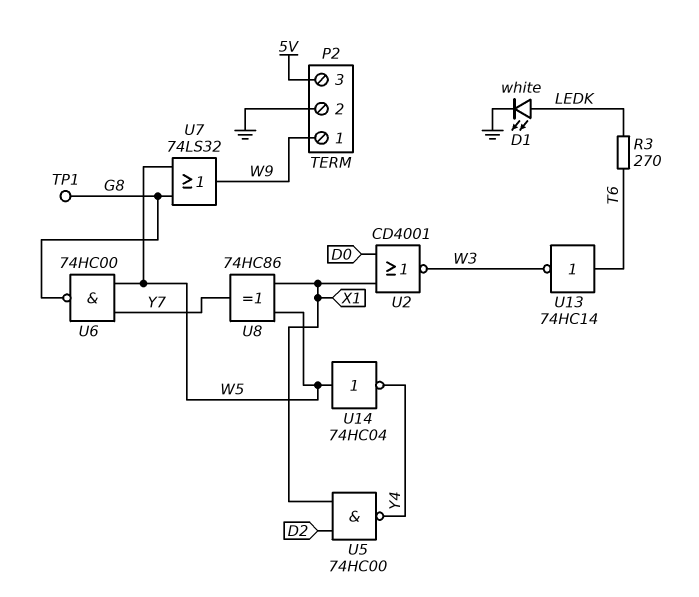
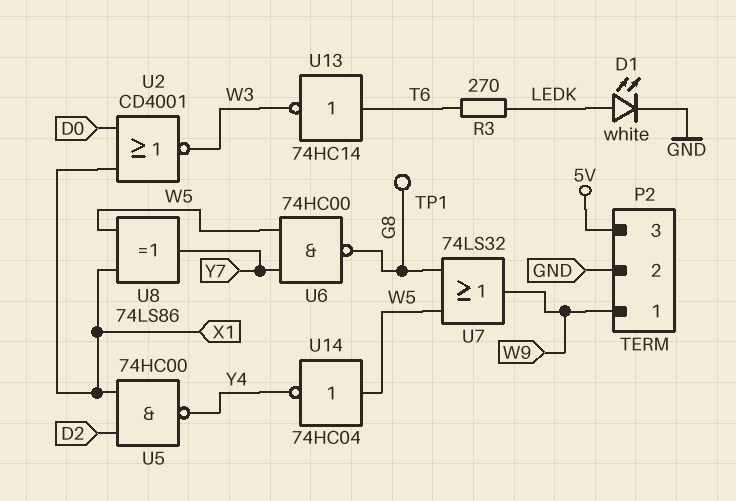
U8: XOR 74HC86 (in W5, in X1, out Y7) -> XOR 74LS86 (in W5, in X1, out Y7)

